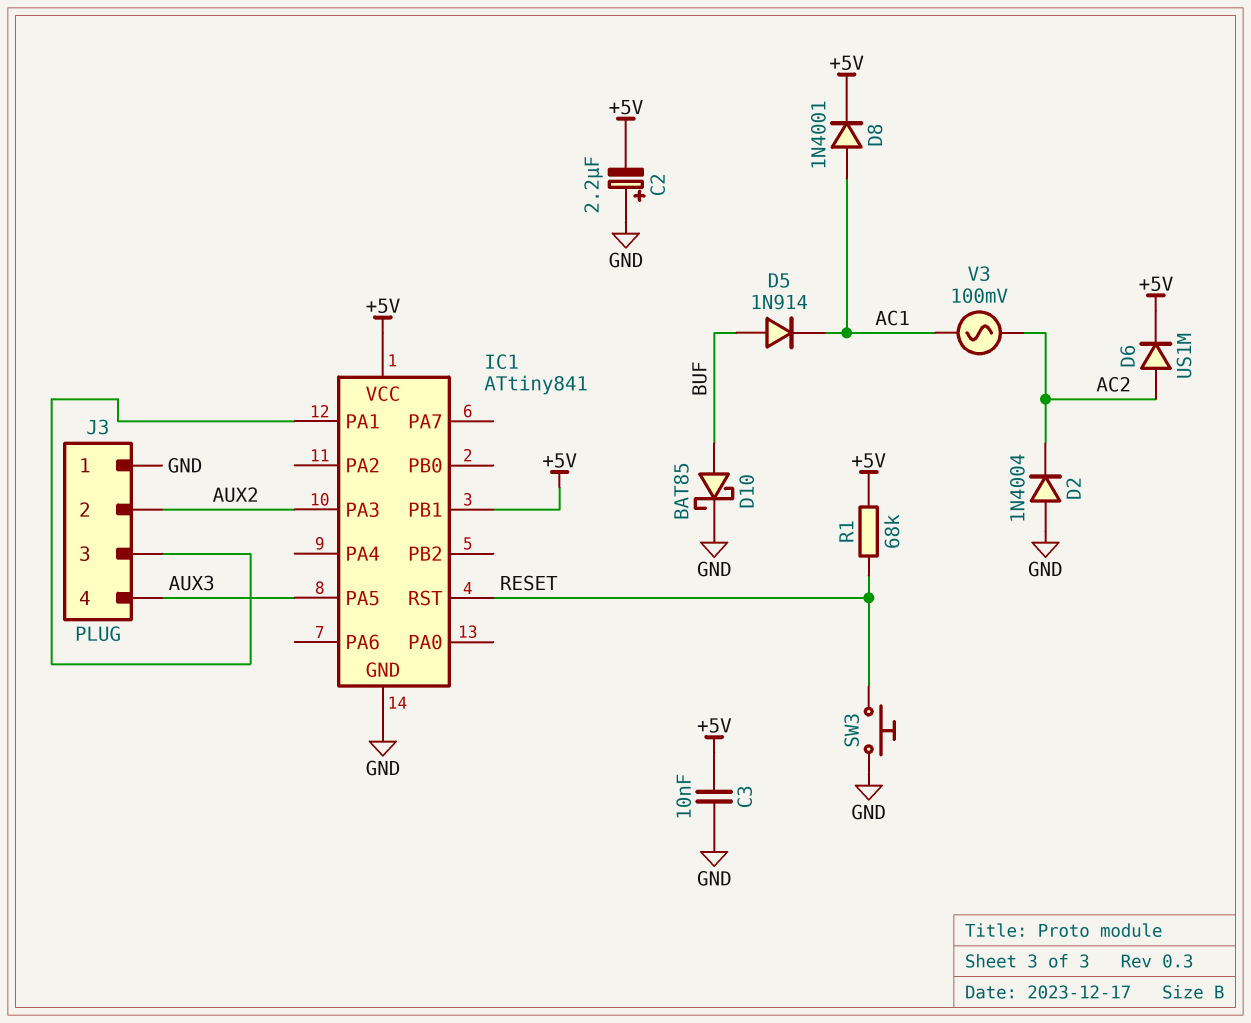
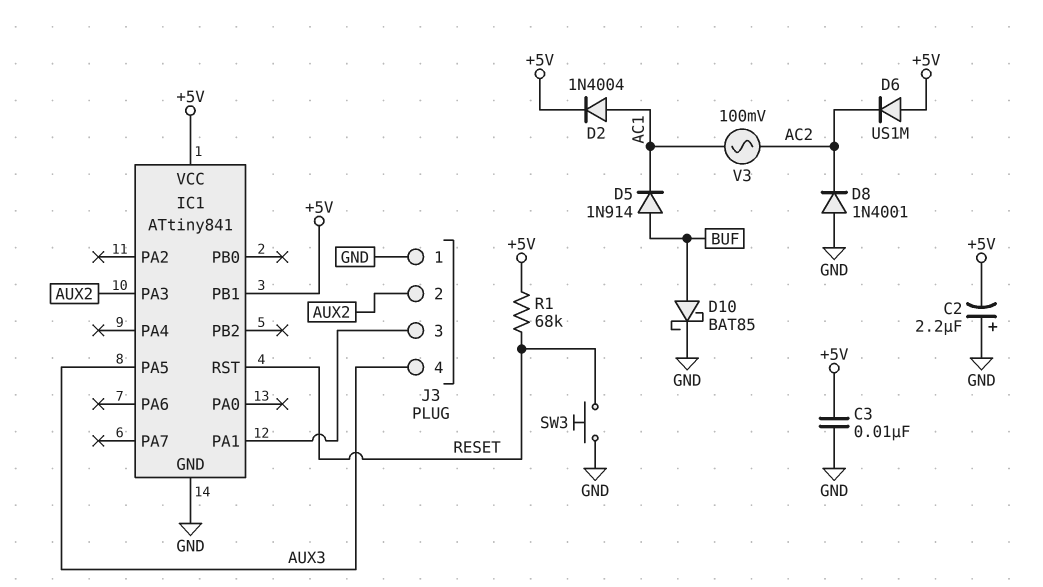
D2: diode 1N4004 (A GND, K AC2) -> diode 1N4004 (A AC1, K +5V)
D6: diode US1M (A AC2, K +5V) -> diode US1M (A +5V, K AC2)
D8: diode 1N4001 (A AC1, K +5V) -> diode 1N4001 (A GND, K AC2)

